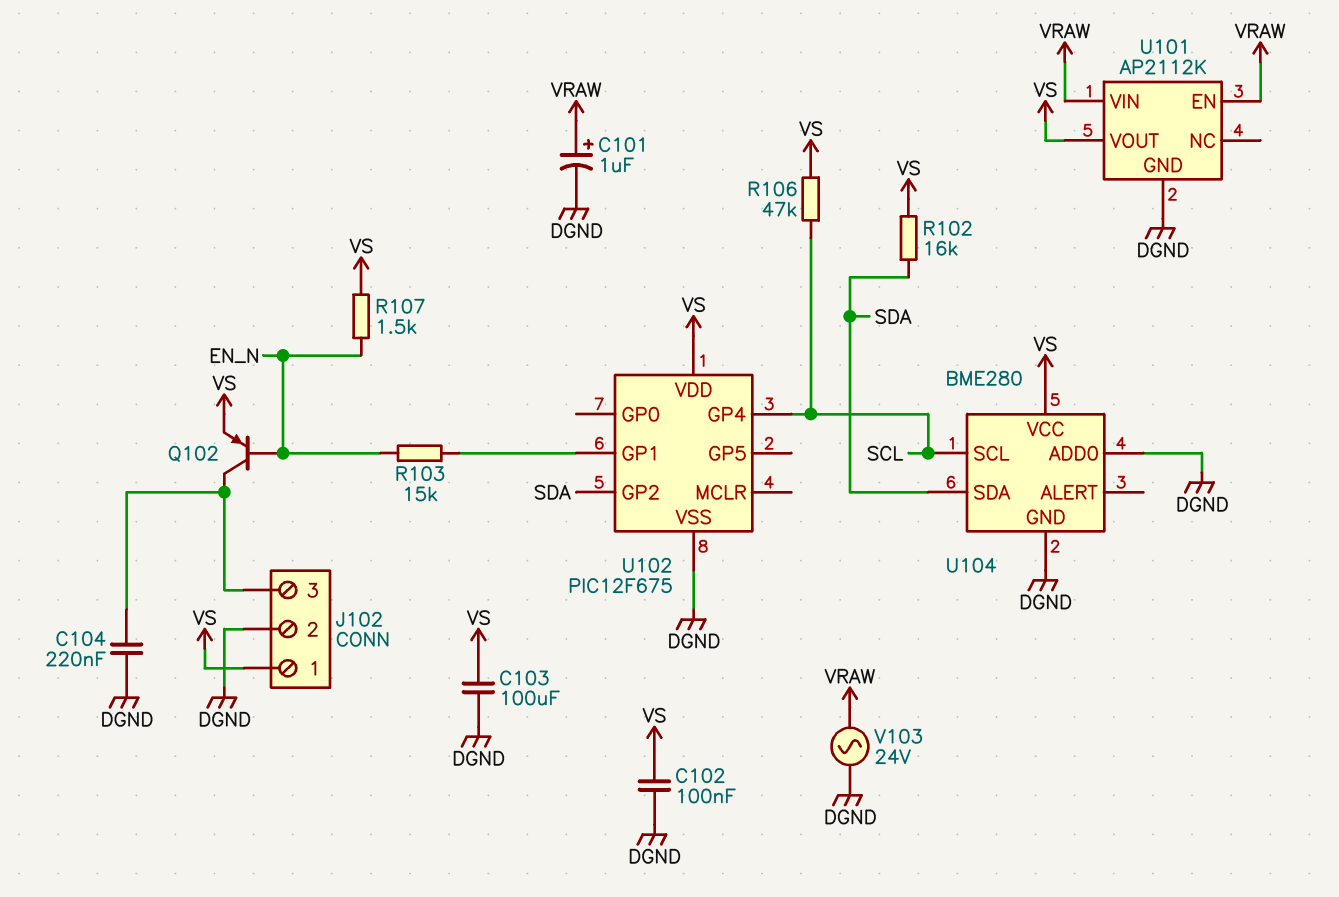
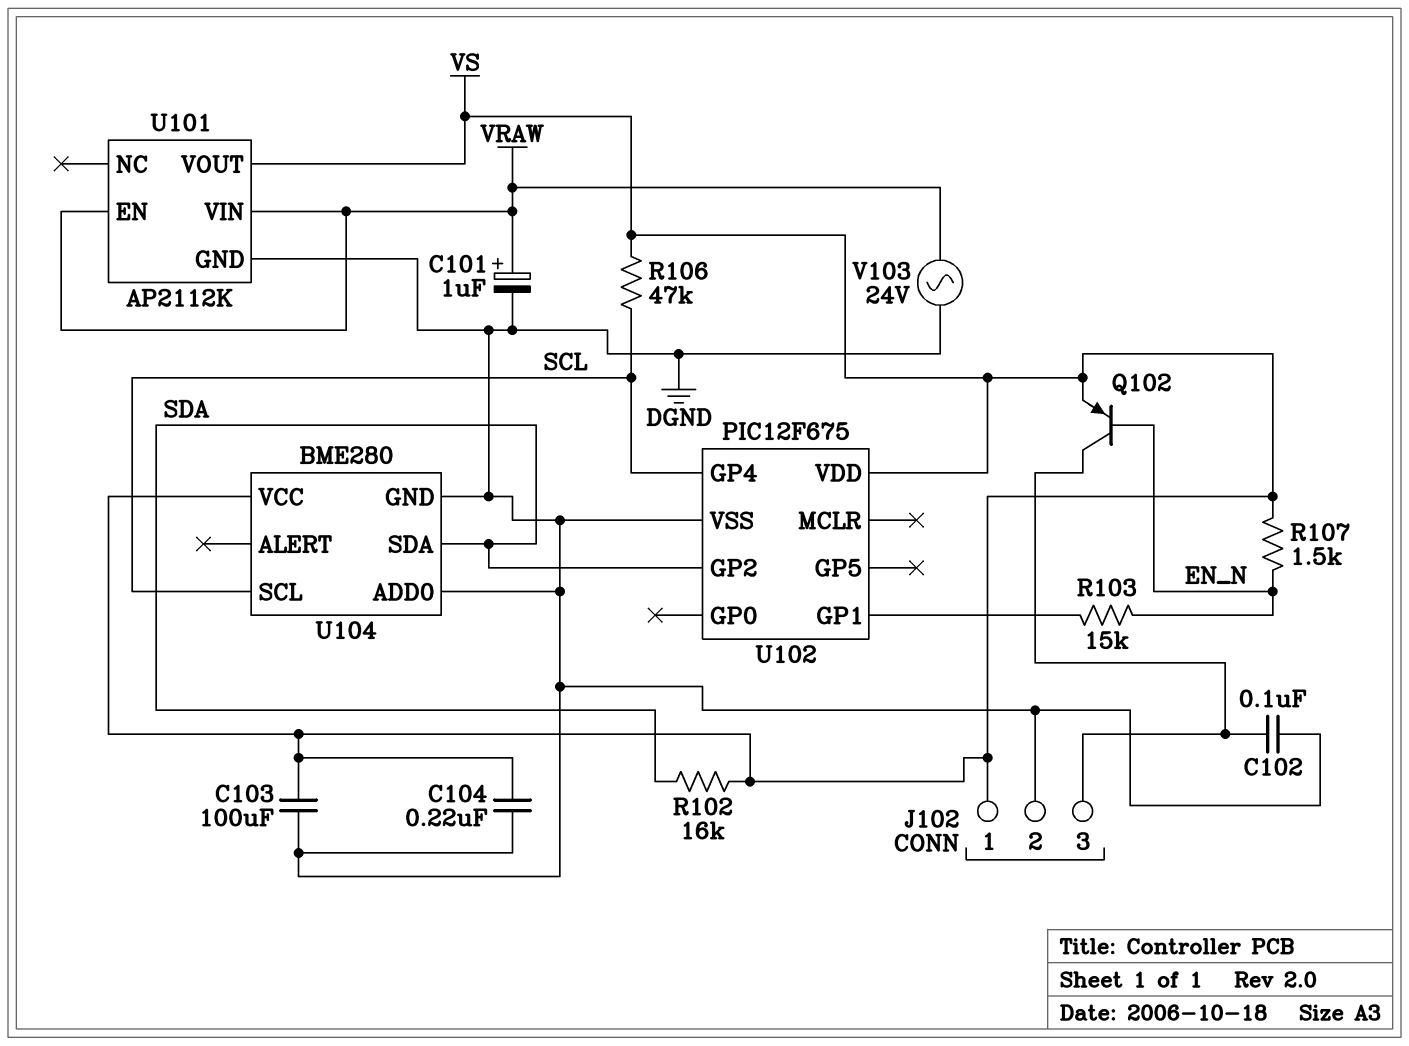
C102: 100nF (DGND, VS) -> 100nF (DGND, J102/3)
C104: 220nF (DGND, J102/3) -> 220nF (DGND, VS)

